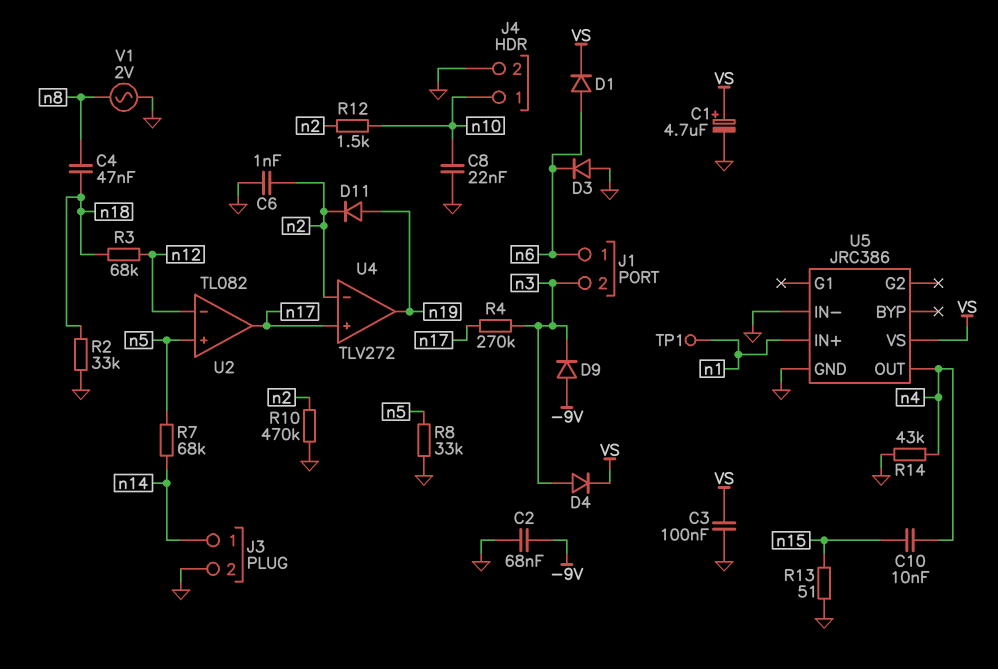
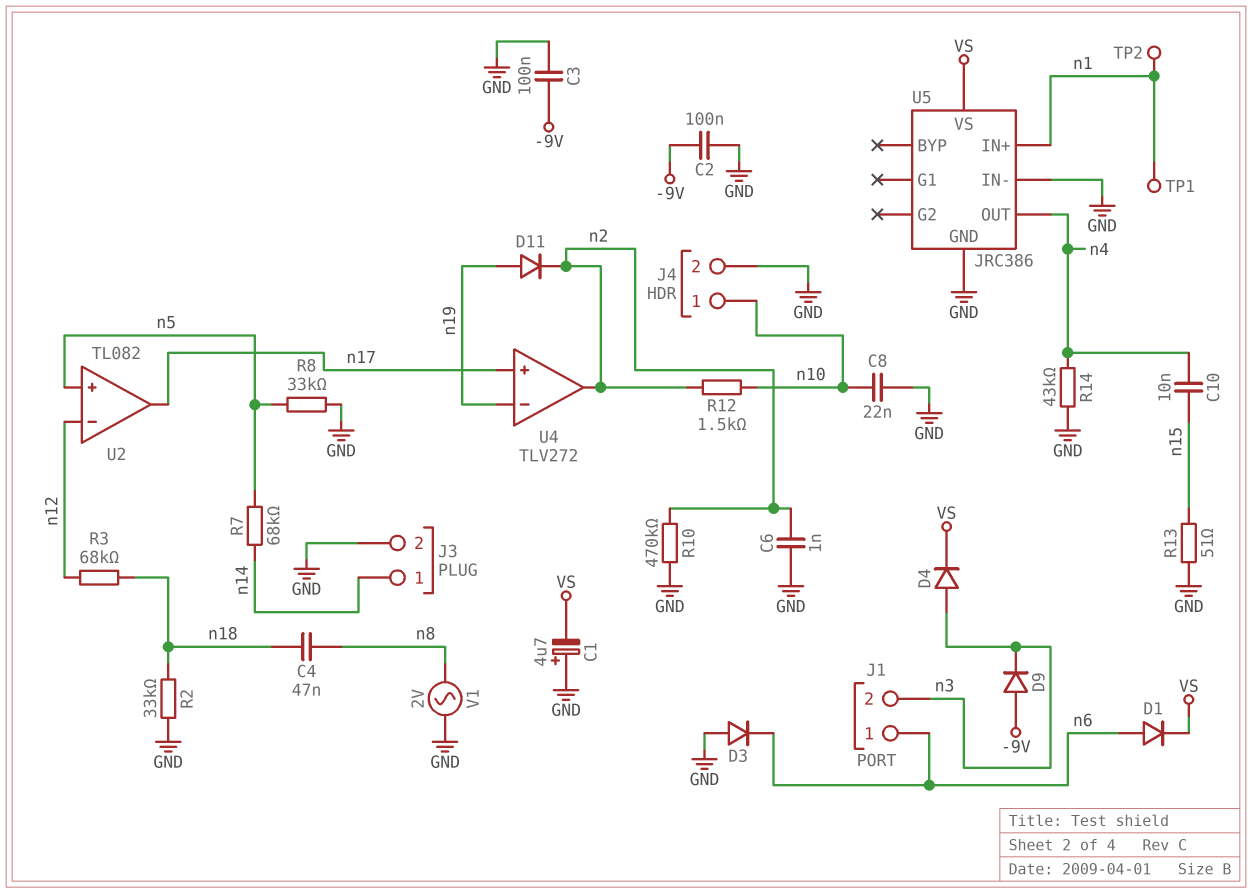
C1: 4.7uF (plus VS, minus GND) -> 4.7uF (plus GND, minus VS)
C2: 68nF (-9V, GND) -> 100nF (-9V, GND)
C3: 100nF (GND, VS) -> 100nF (-9V, GND)
R4: 270k (n3, n17) -> none
TP2: none -> test point (n1)
U4 pin in-: n2 -> n19
U4 pin out: n19 -> n2

